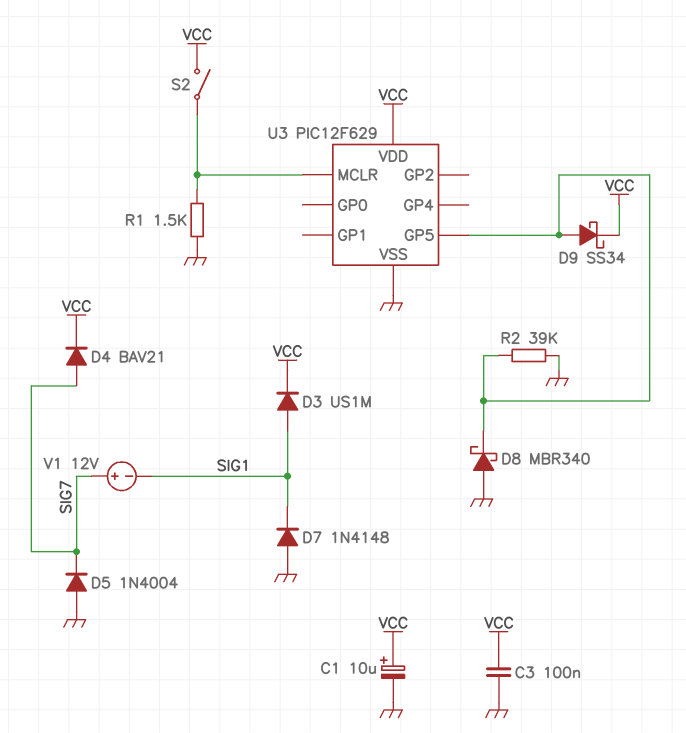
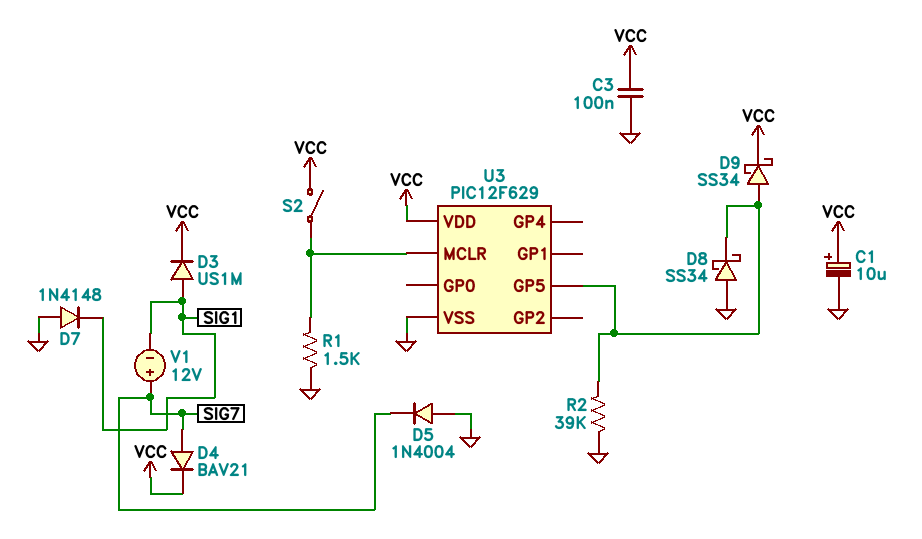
D8: schottky MBR340 (A GND, K U3/GP5) -> schottky SS34 (A GND, K U3/GP5)

